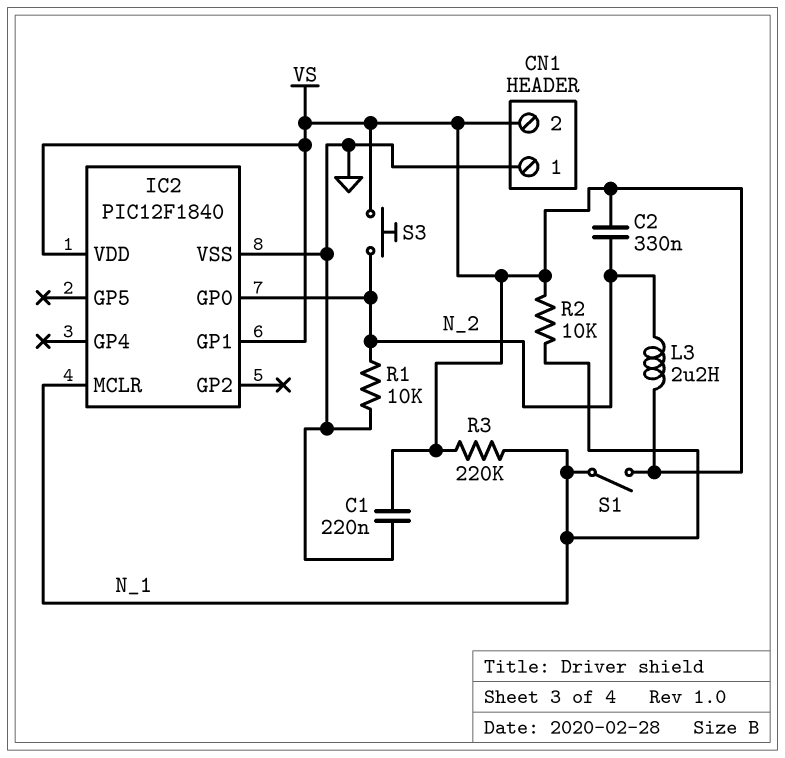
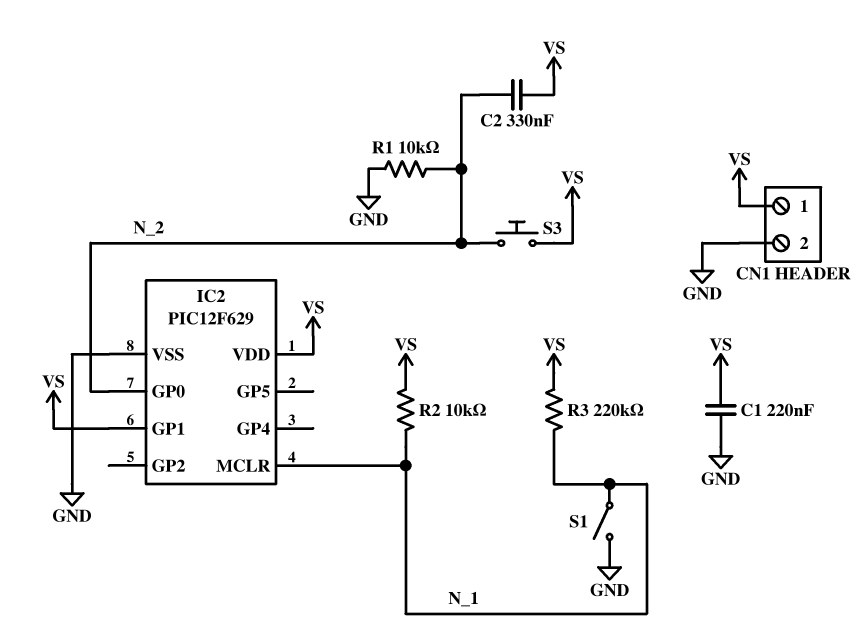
CN1 pin 1: GND -> VS
CN1 pin 2: VS -> GND
IC2: PIC12F1840 -> PIC12F629
L3: 2.2uH (N_2, VS) -> none
S1: switch (N_1, VS) -> switch (GND, N_1)

